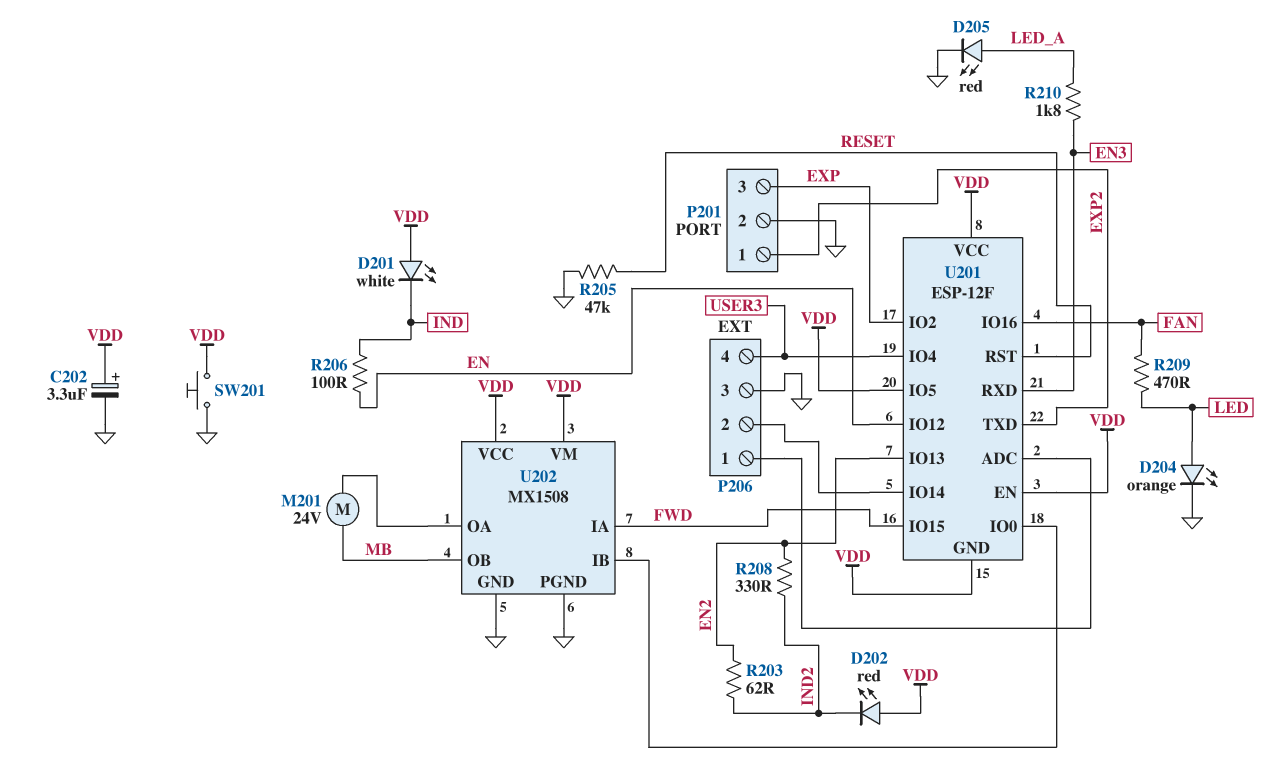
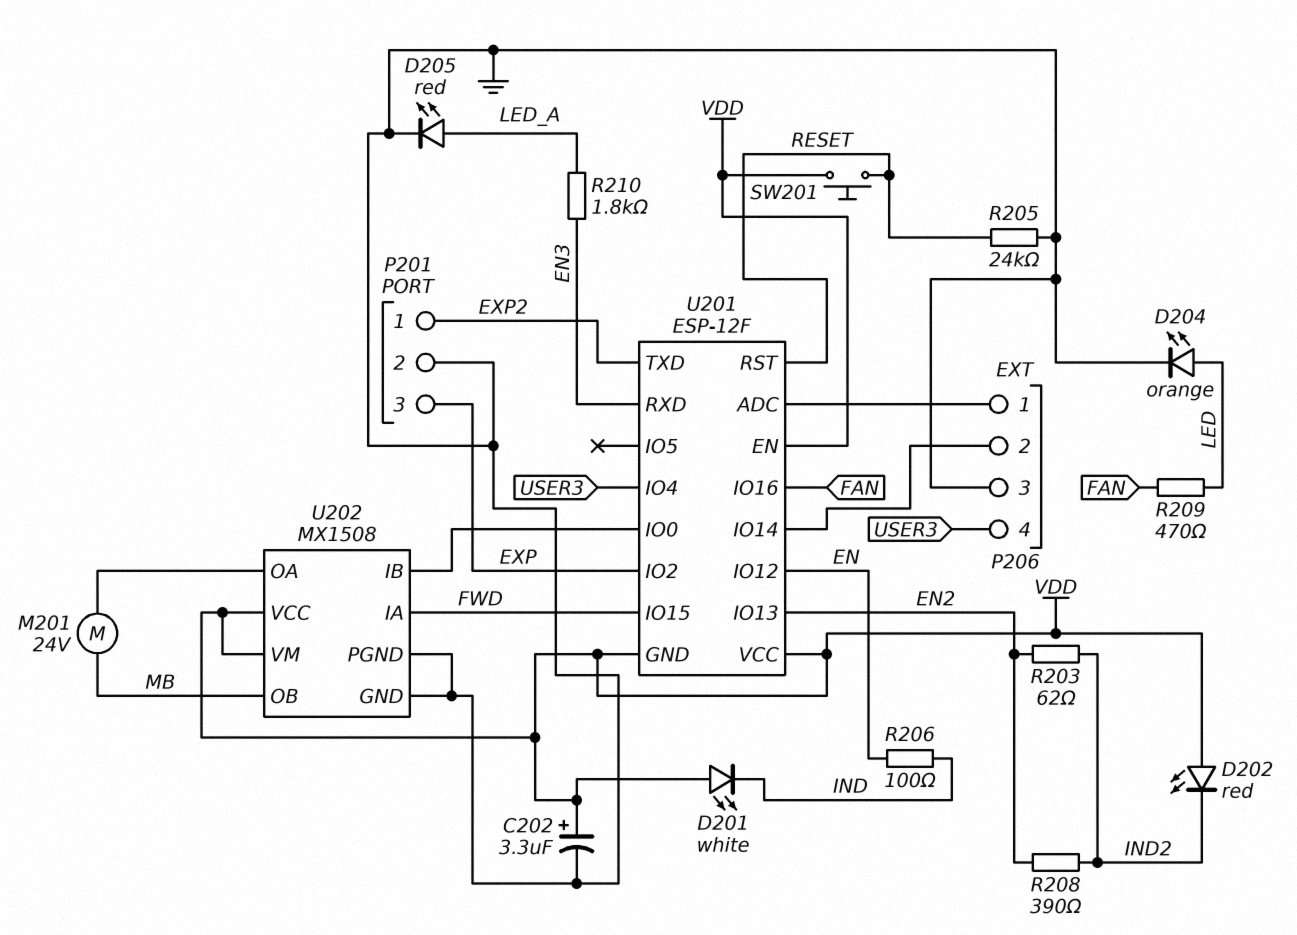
R205: 47k (GND, RESET) -> 24k (GND, RESET)
R208: 330 (EN2, IND2) -> 390 (EN2, IND2)
SW201: button (GND, VDD) -> button (RESET, VDD)
U201 pin IO5: VDD -> none

